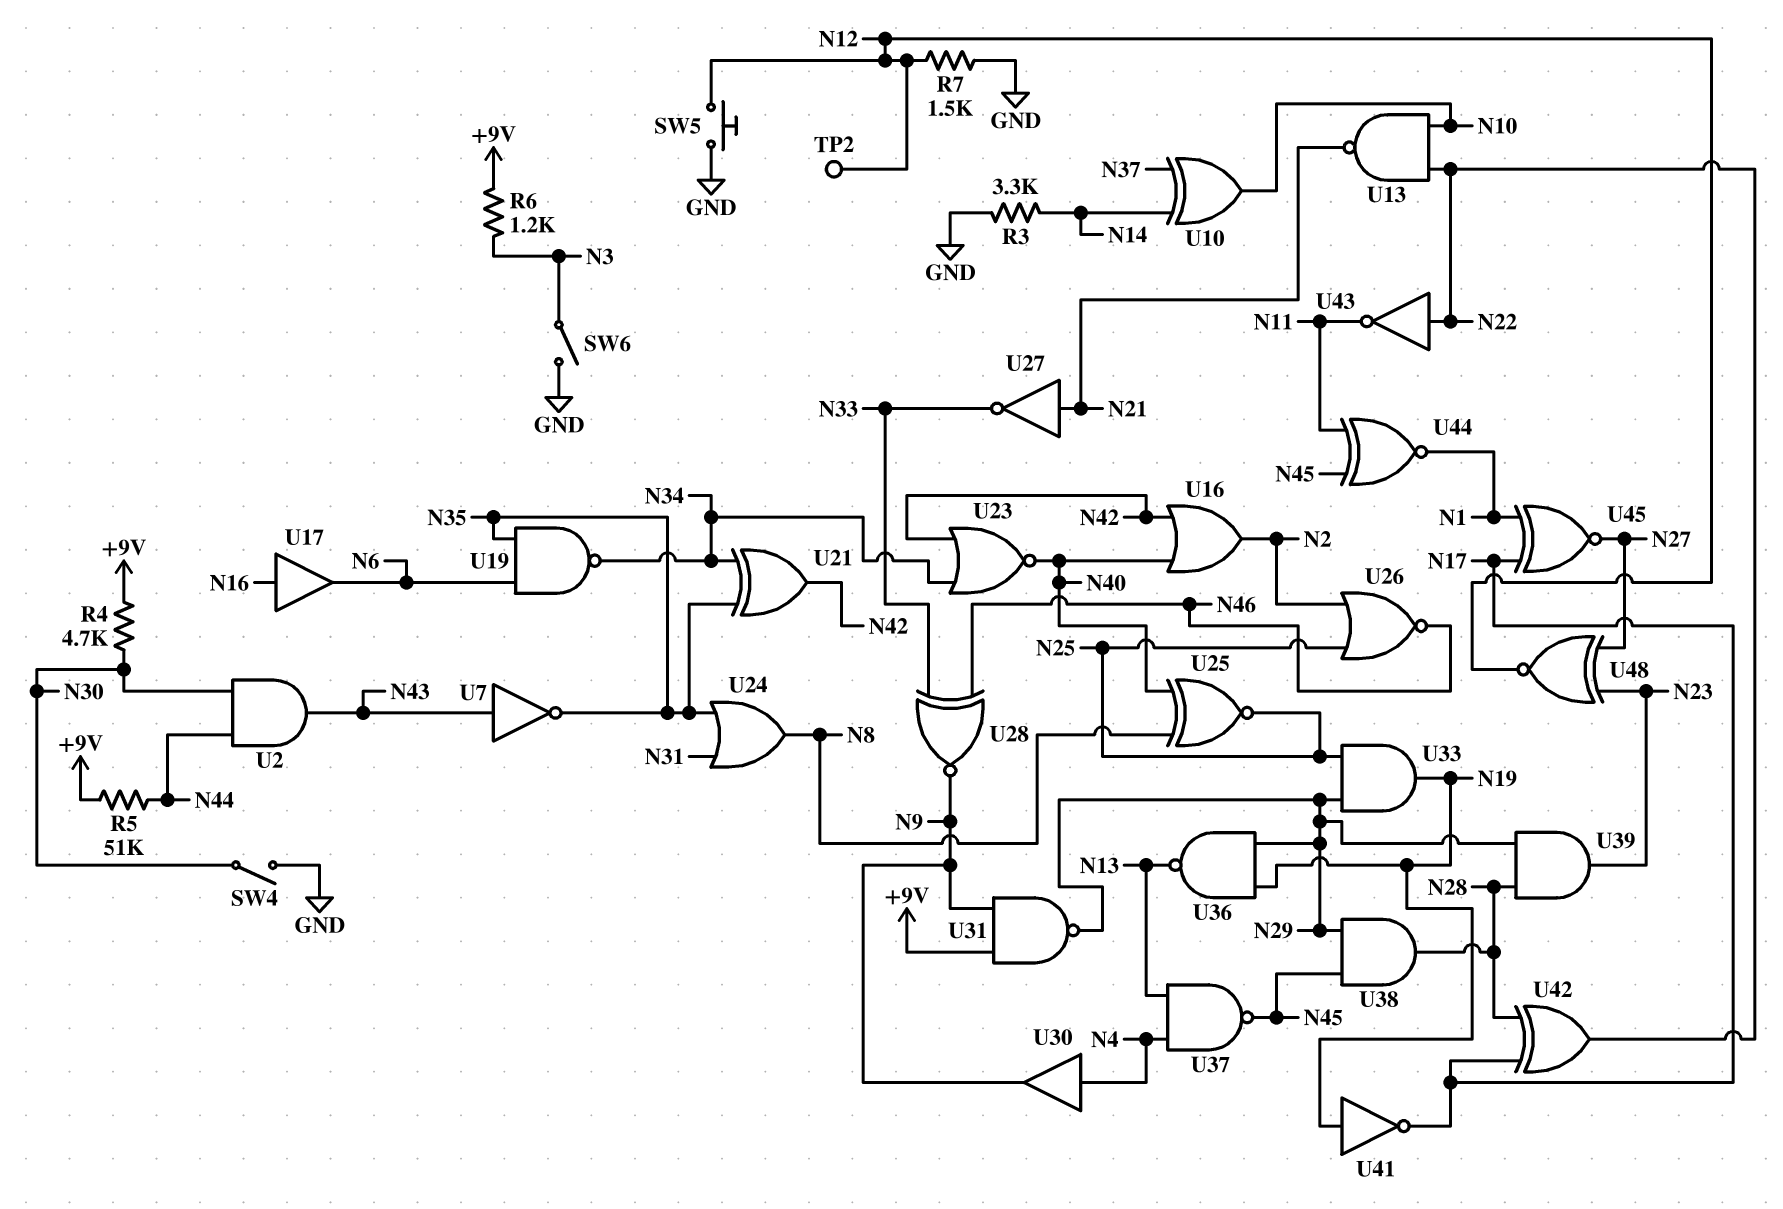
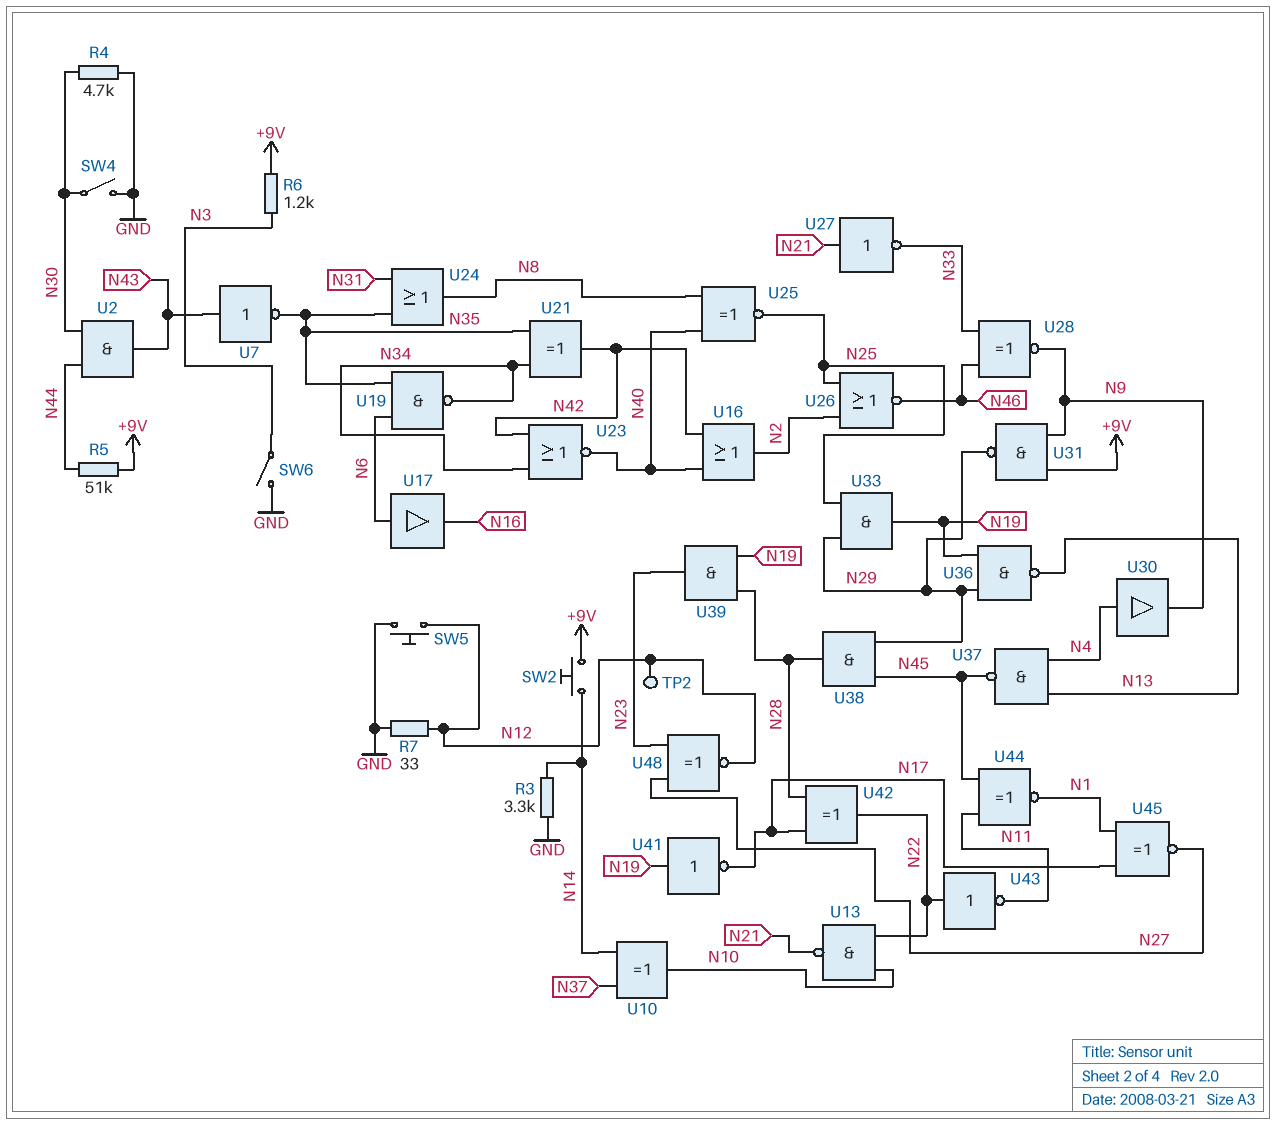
R4: 4.7k (+9V, N30) -> 4.7k (GND, N30)
R7: 1.5k (GND, N12) -> 33 (GND, N12)
SW2: none -> button (+9V, N14)
U17: buffer (in N16, out N6) -> buffer (in N6, out N16)
U39: AND (in N28, in N29, out N23) -> AND (in N19, in N28, out N23)

